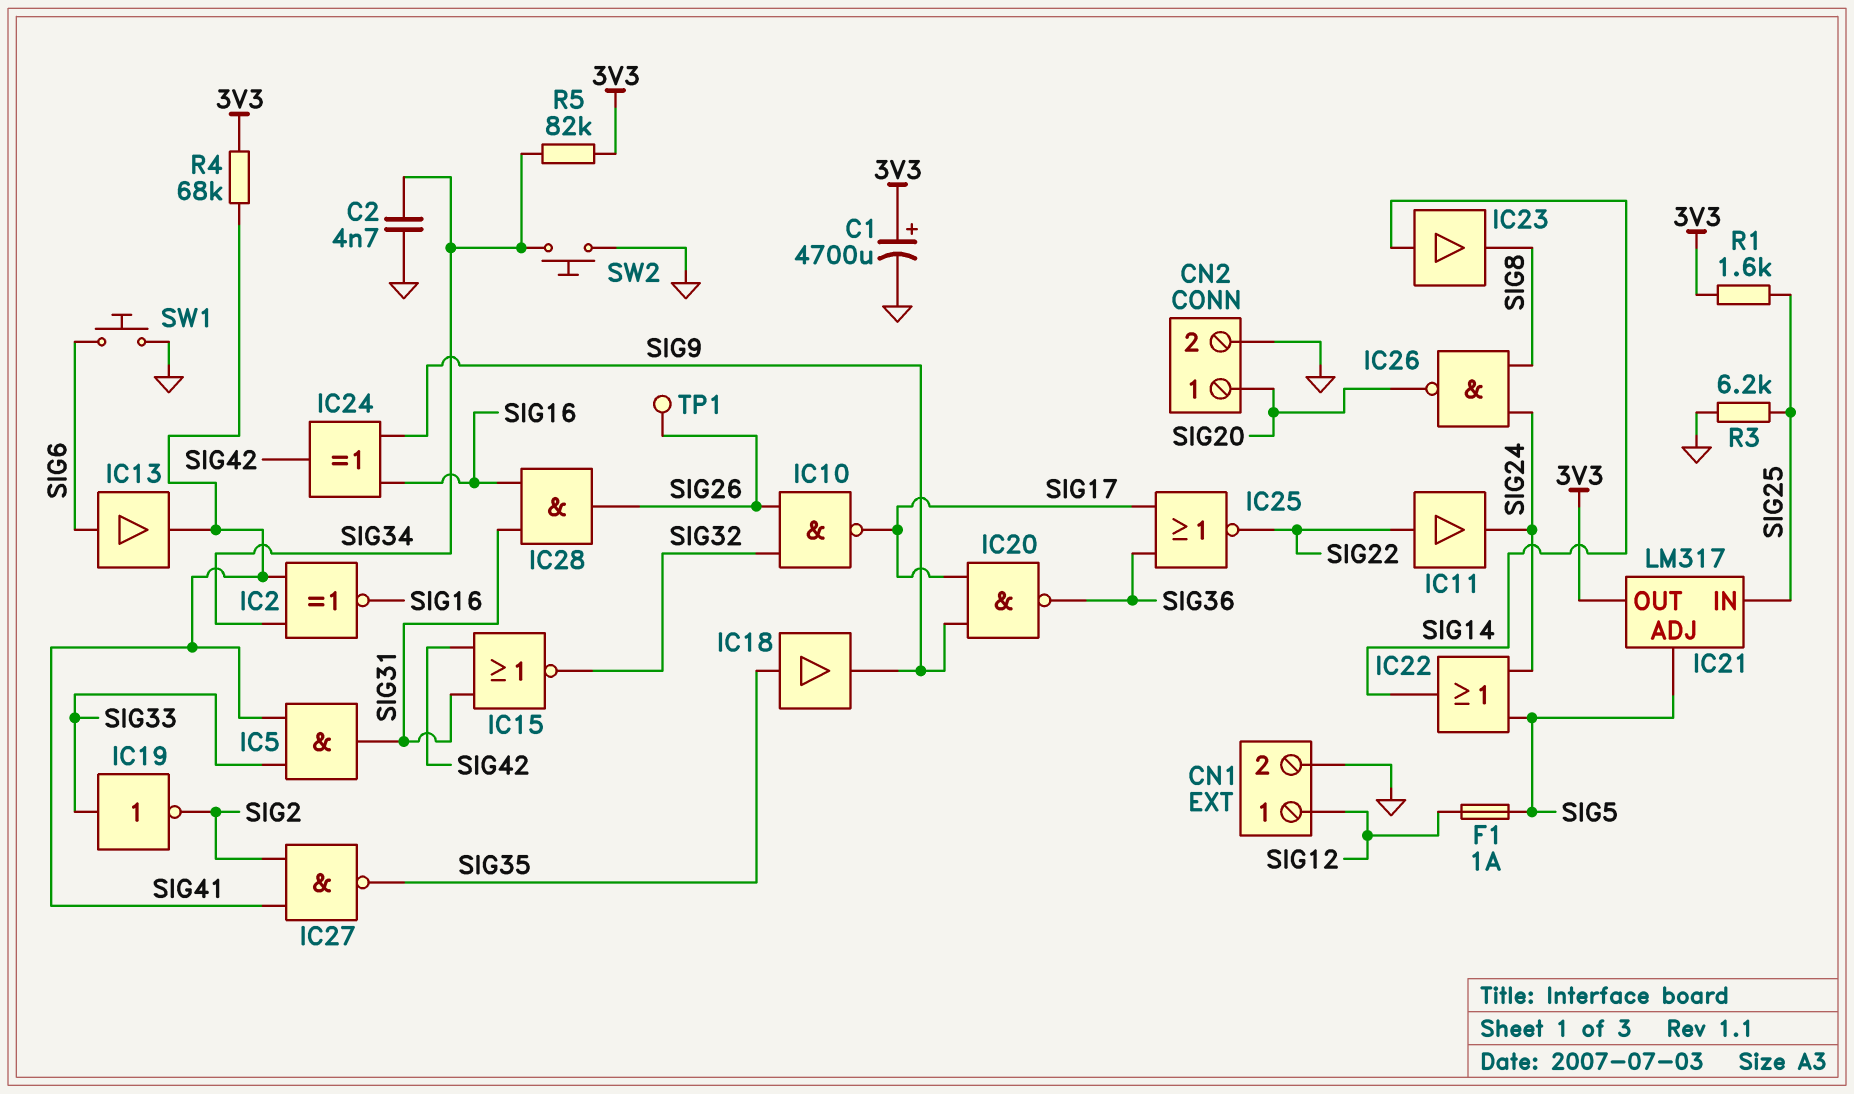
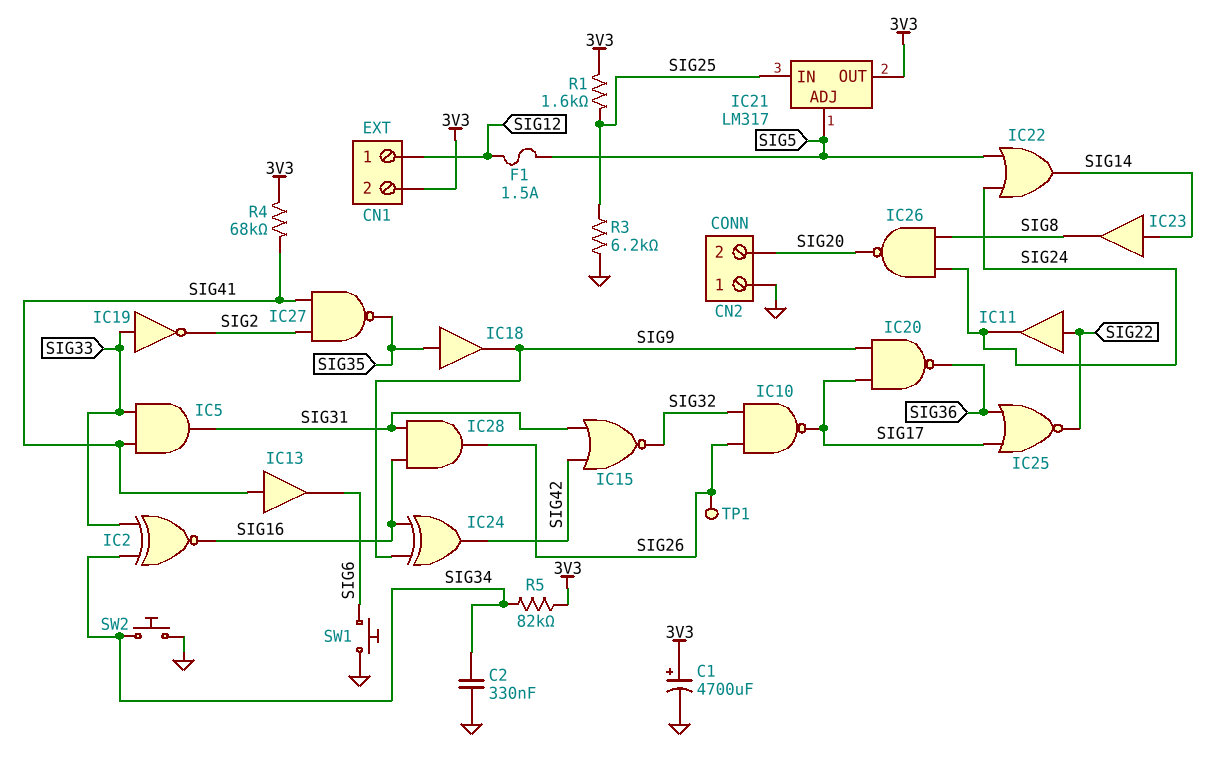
C2: 4.7nF (GND, SIG34) -> 330nF (GND, SIG34)
CN1 pin 2: GND -> 3V3
CN2 pin 1: SIG20 -> GND
CN2 pin 2: GND -> SIG20
F1: 1A (SIG5, SIG12) -> 1.5A (SIG5, SIG12)
IC2: XNOR (in SIG34, in SIG41, out SIG16) -> XNOR (in SIG33, in SIG34, out SIG16)
IC13: buffer (in SIG6, out SIG41) -> buffer (in SIG41, out SIG6)

